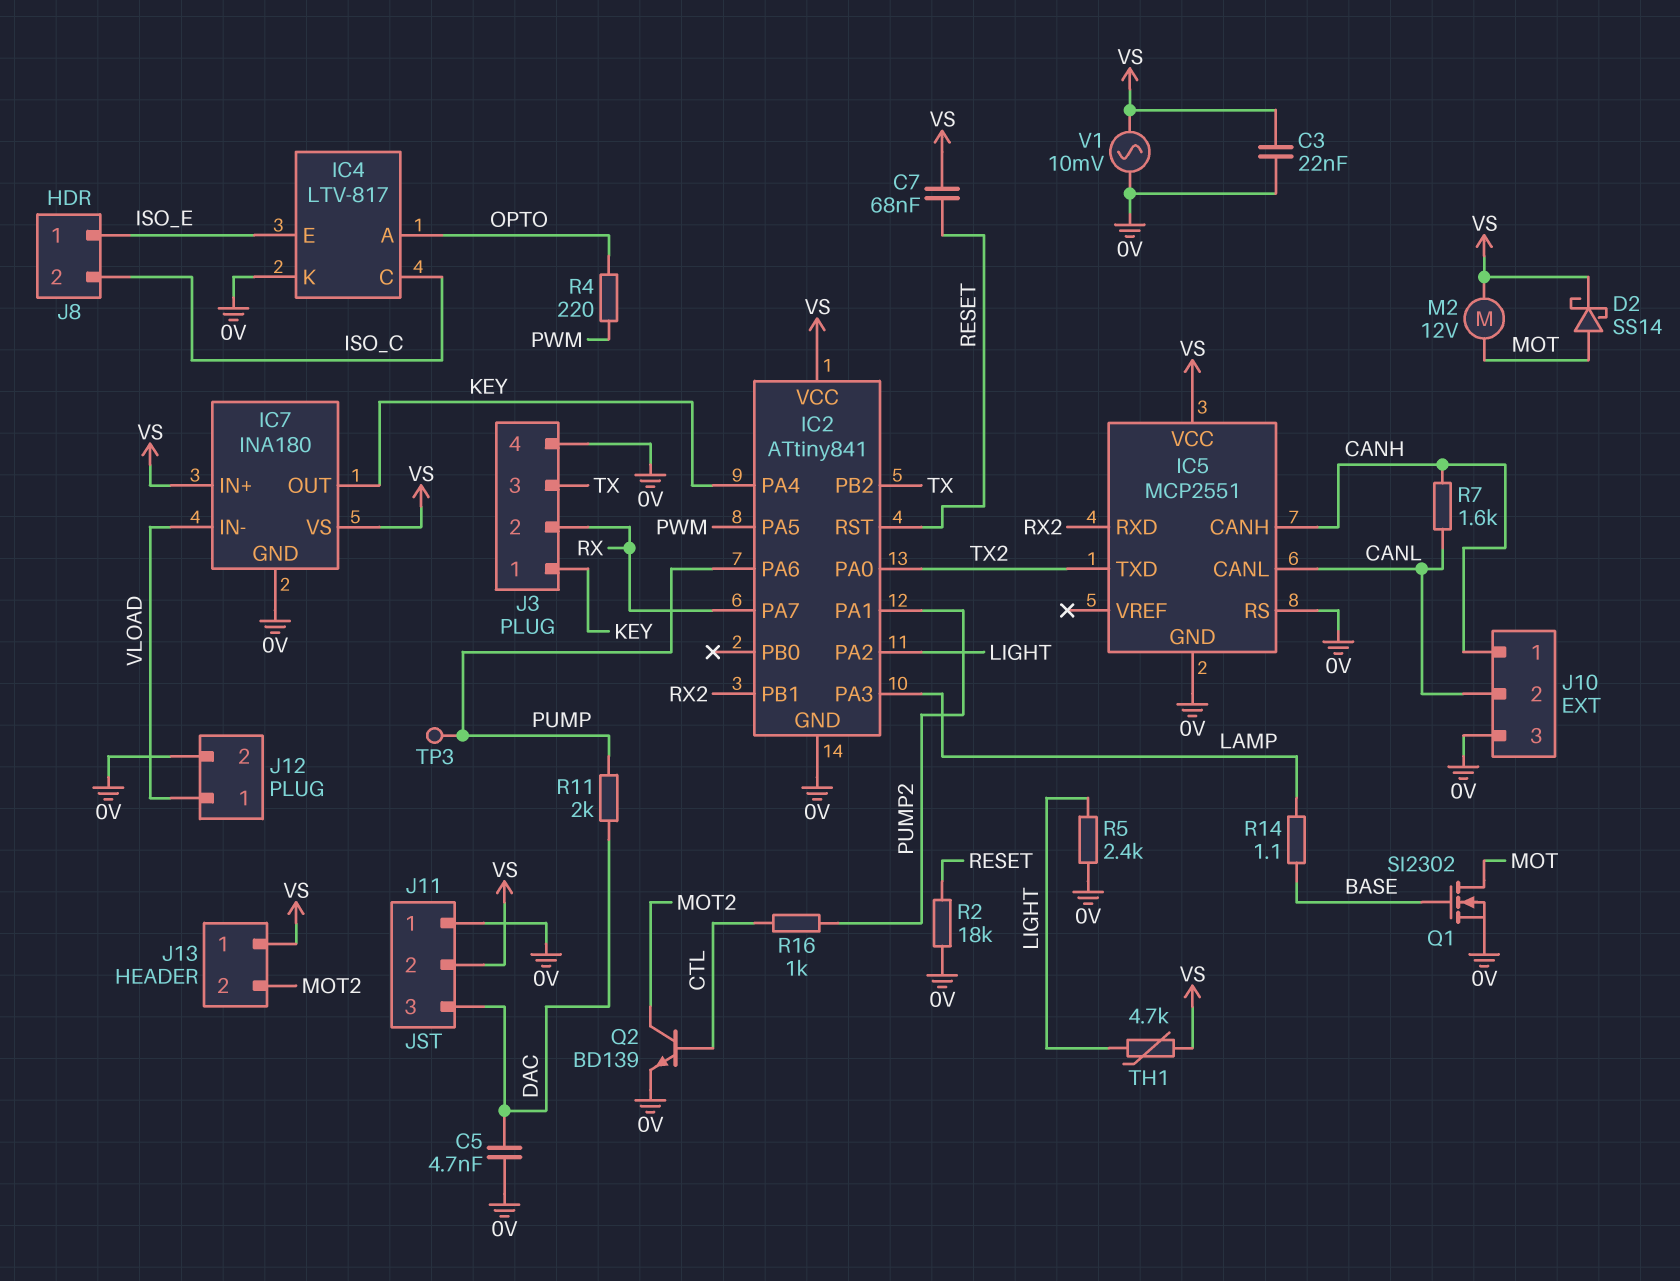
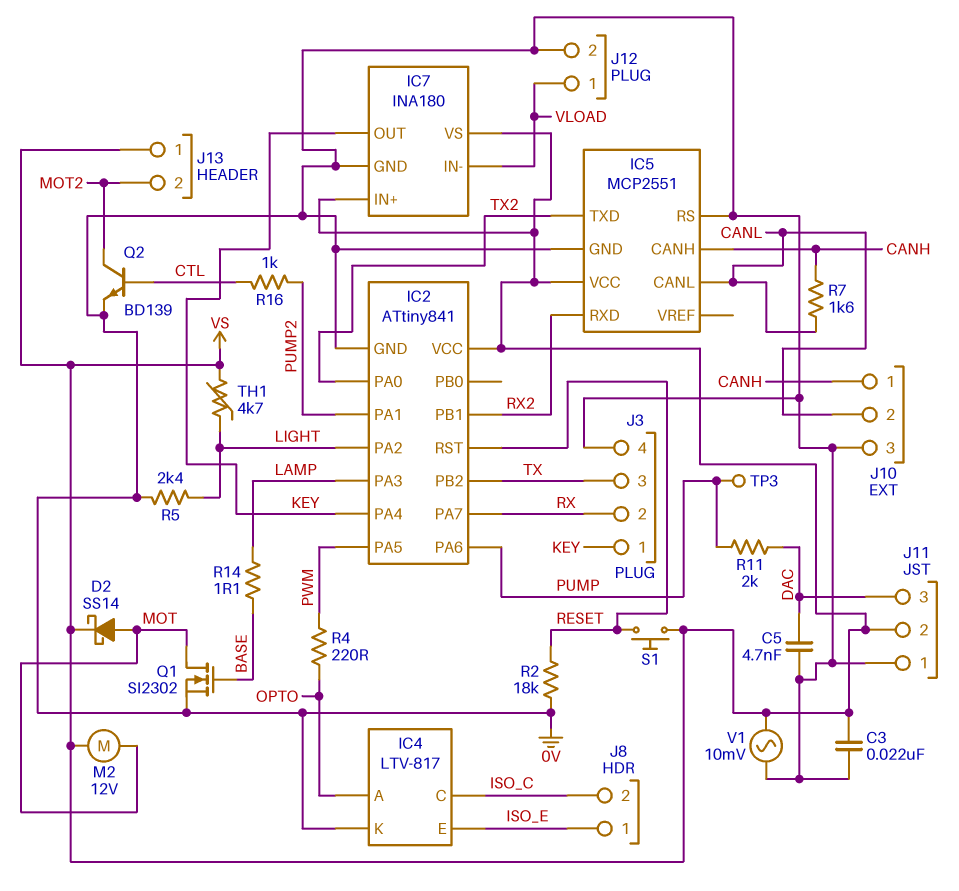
C7: 68nF (RESET, VS) -> none
S1: none -> button (RESET, VS)

